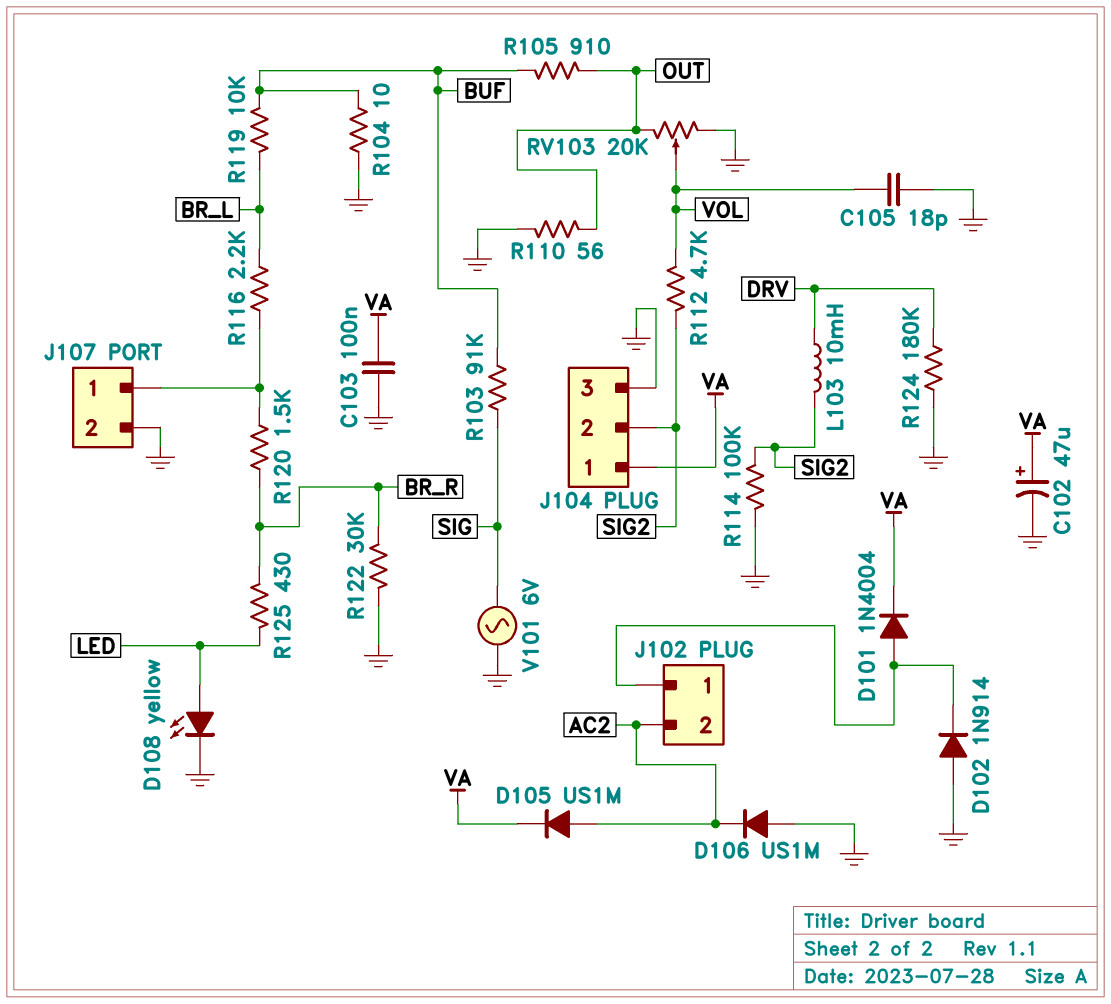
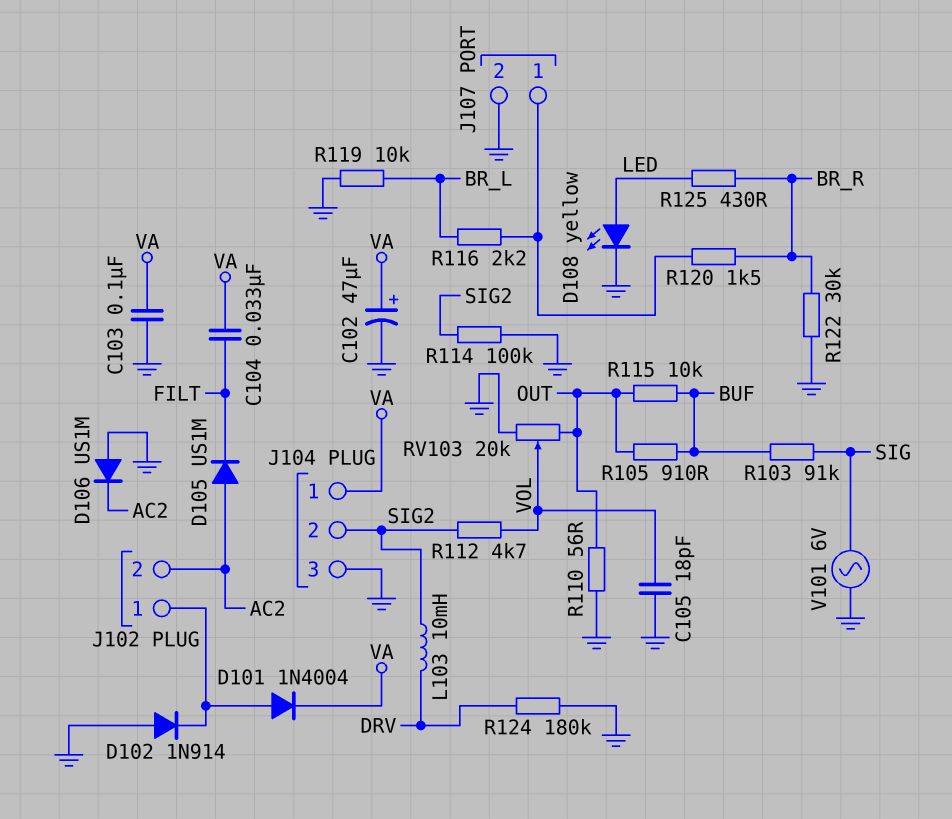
C104: none -> 33nF (FILT, VA)
D105: diode US1M (A AC2, K VA) -> diode US1M (A AC2, K FILT)
R104: 10 (BUF, GND) -> none
R115: none -> 10k (BUF, OUT)
R119: 10k (BR_L, BUF) -> 10k (BR_L, GND)

